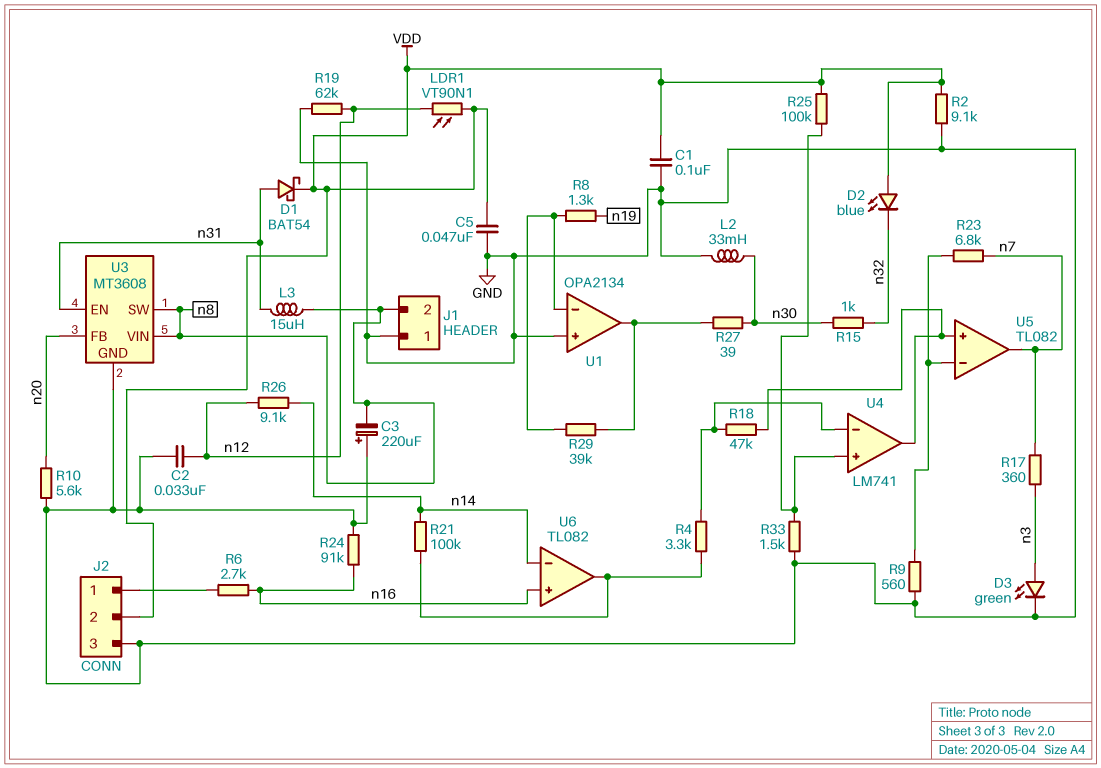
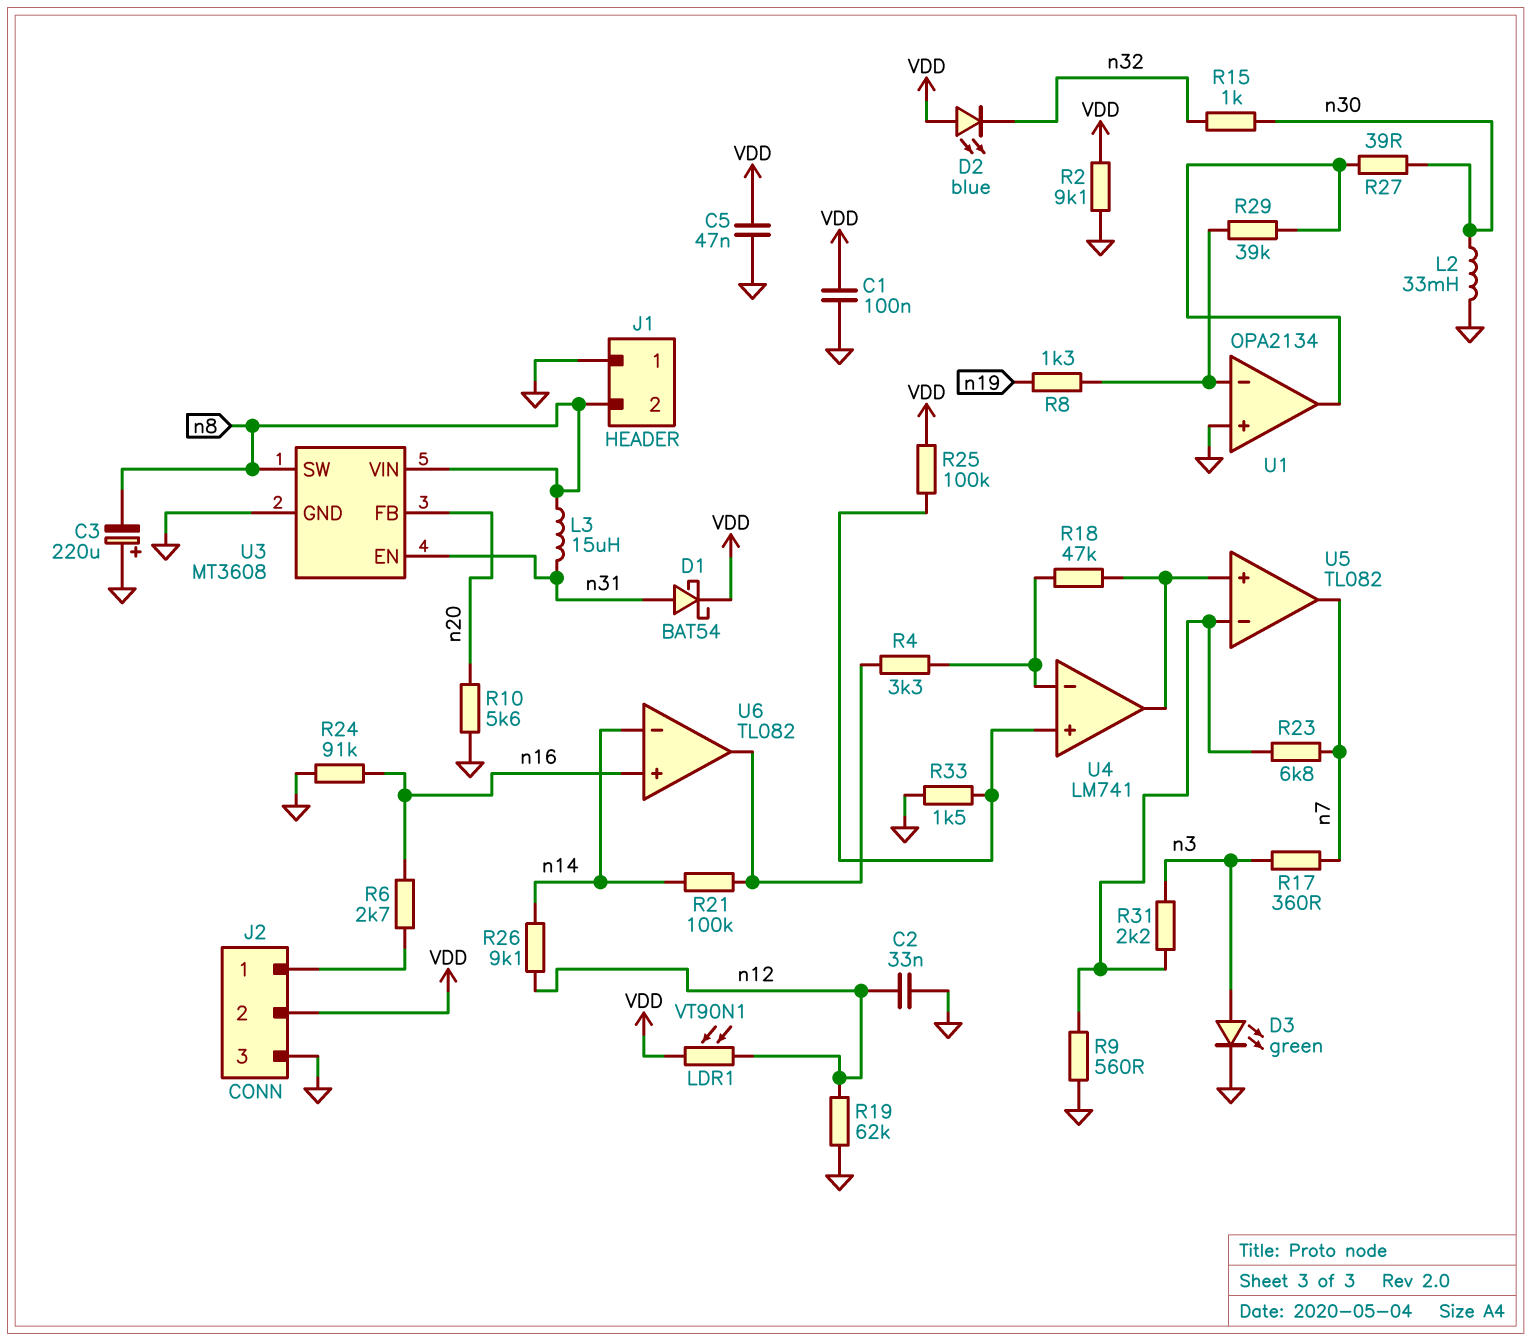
R31: none -> 2.2k (U5/in-, n3)

